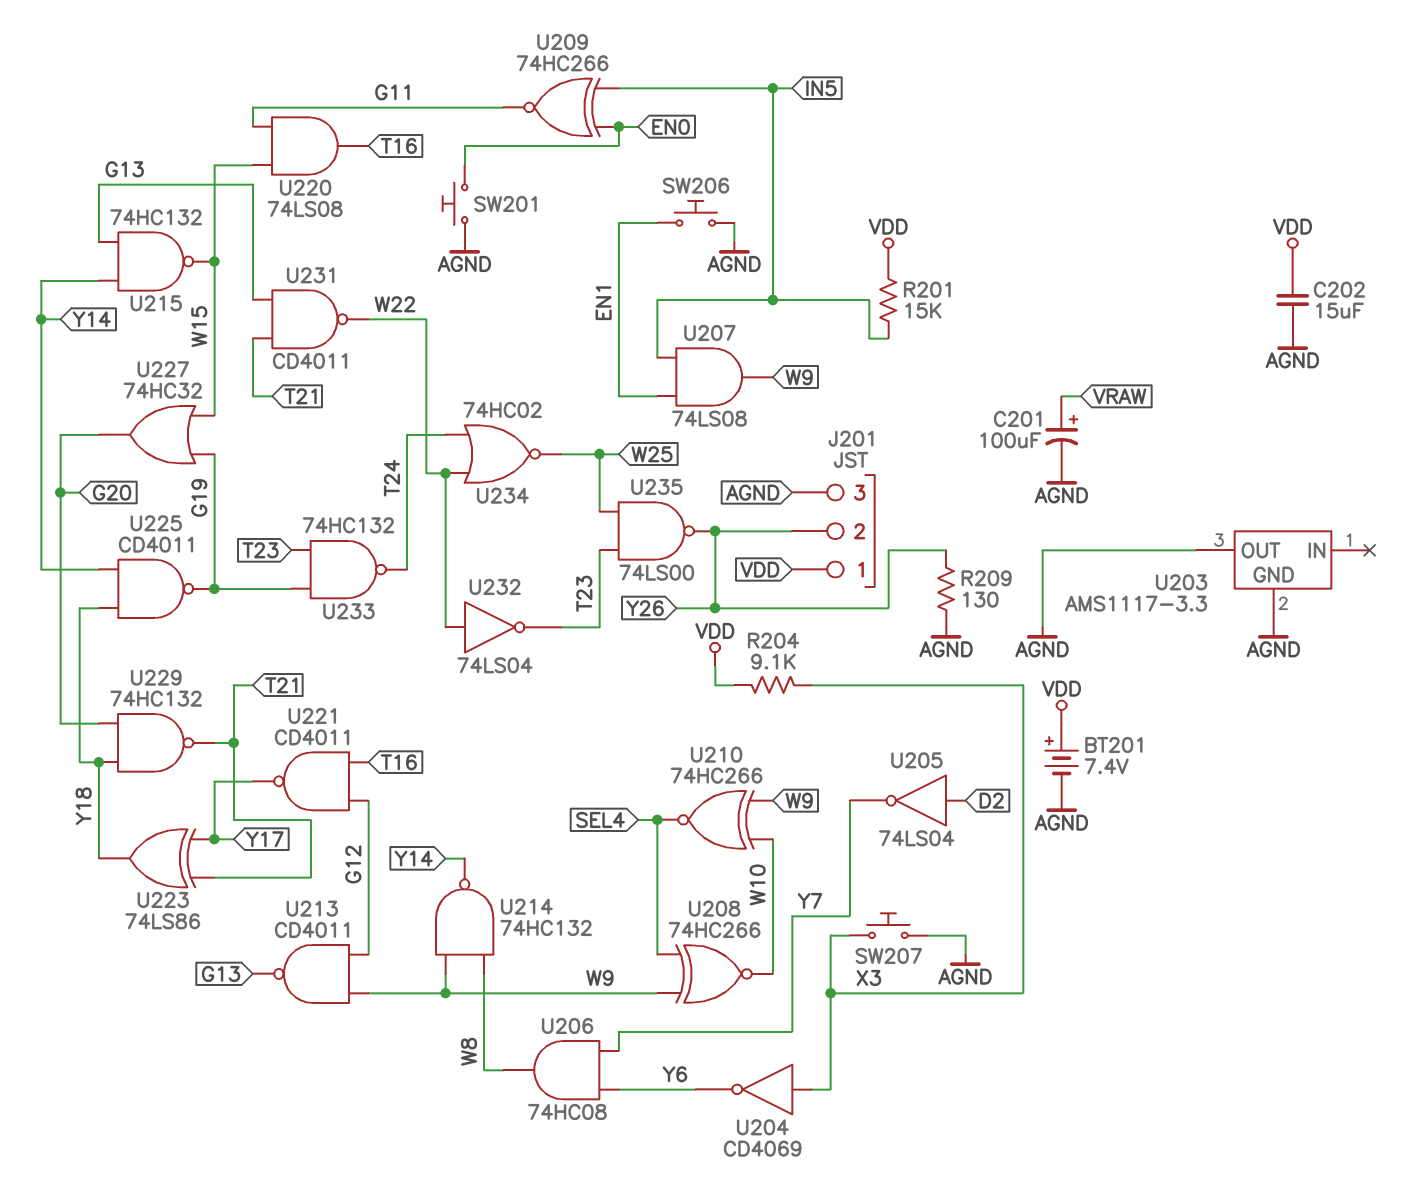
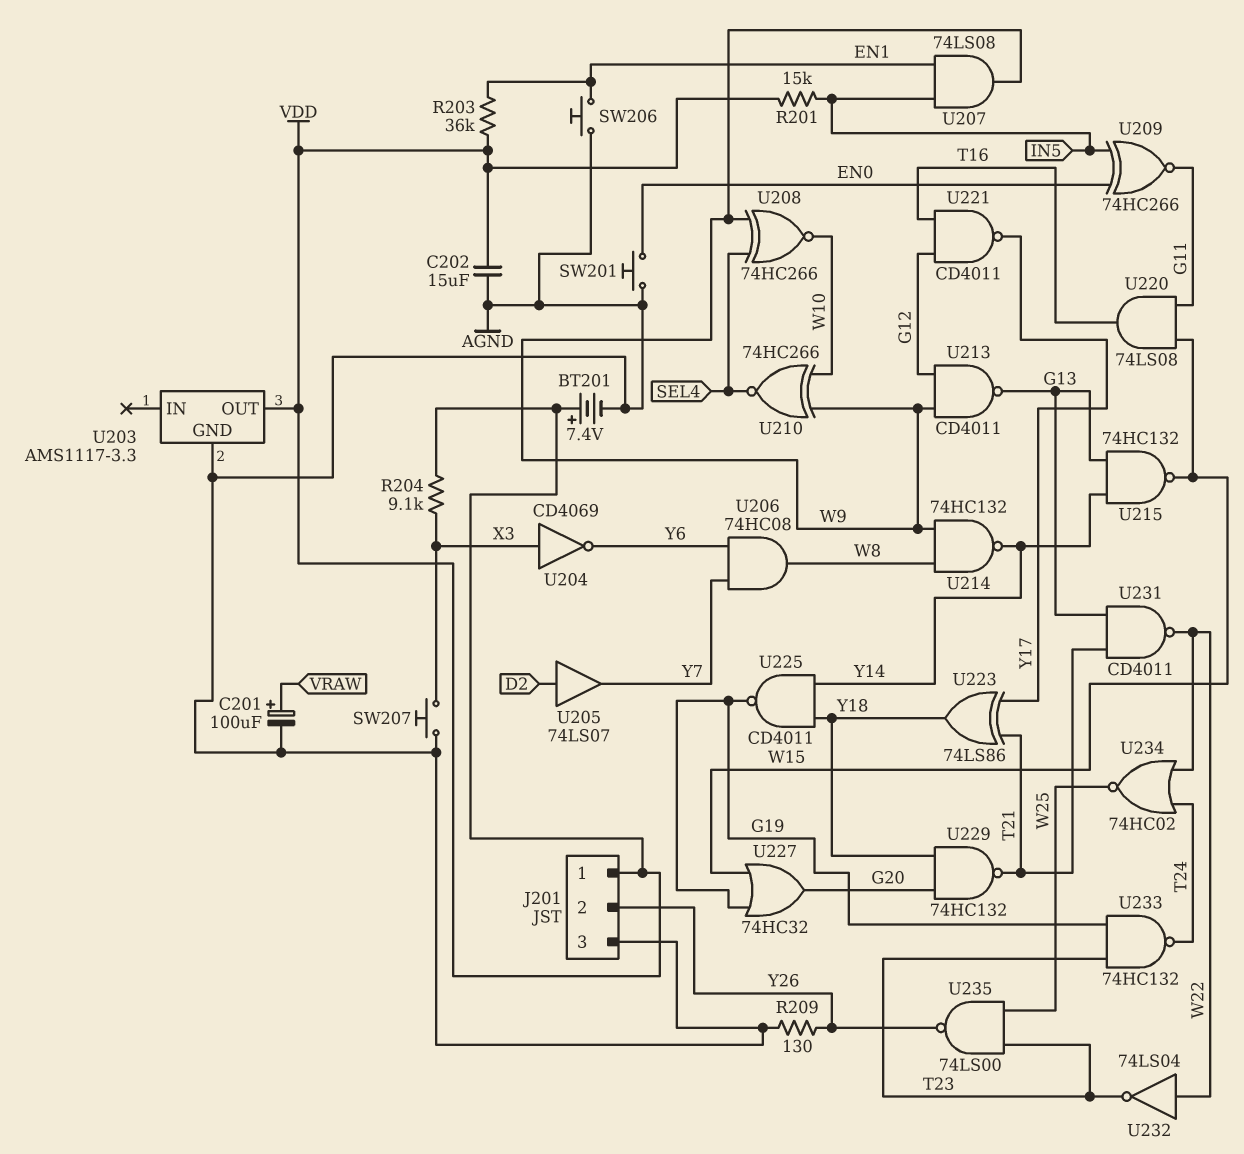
R203: none -> 36k (EN1, VDD)
U203 pin OUT: AGND -> VDD
U205: NOT 74LS04 (in D2, out Y7) -> buffer 74LS07 (in D2, out Y7)

